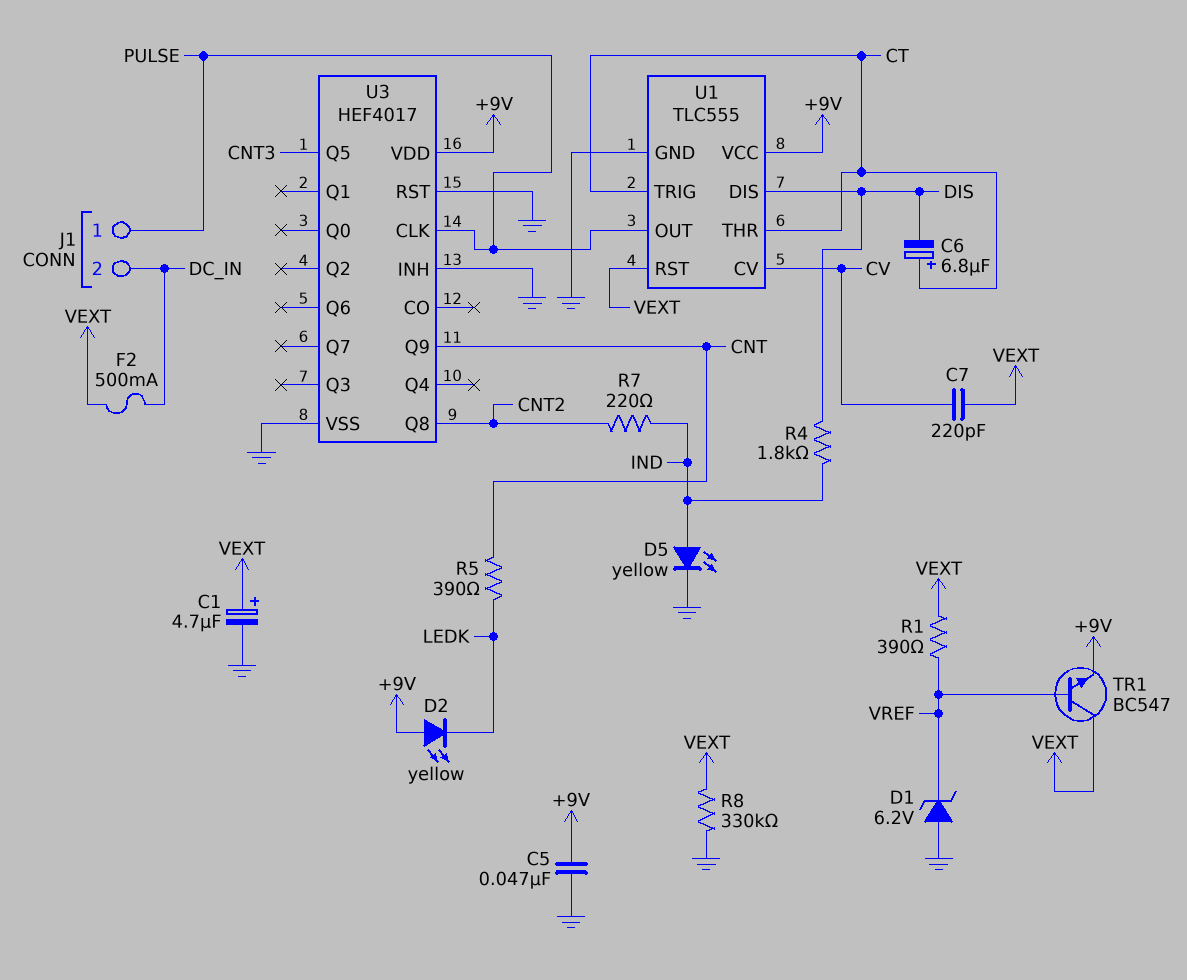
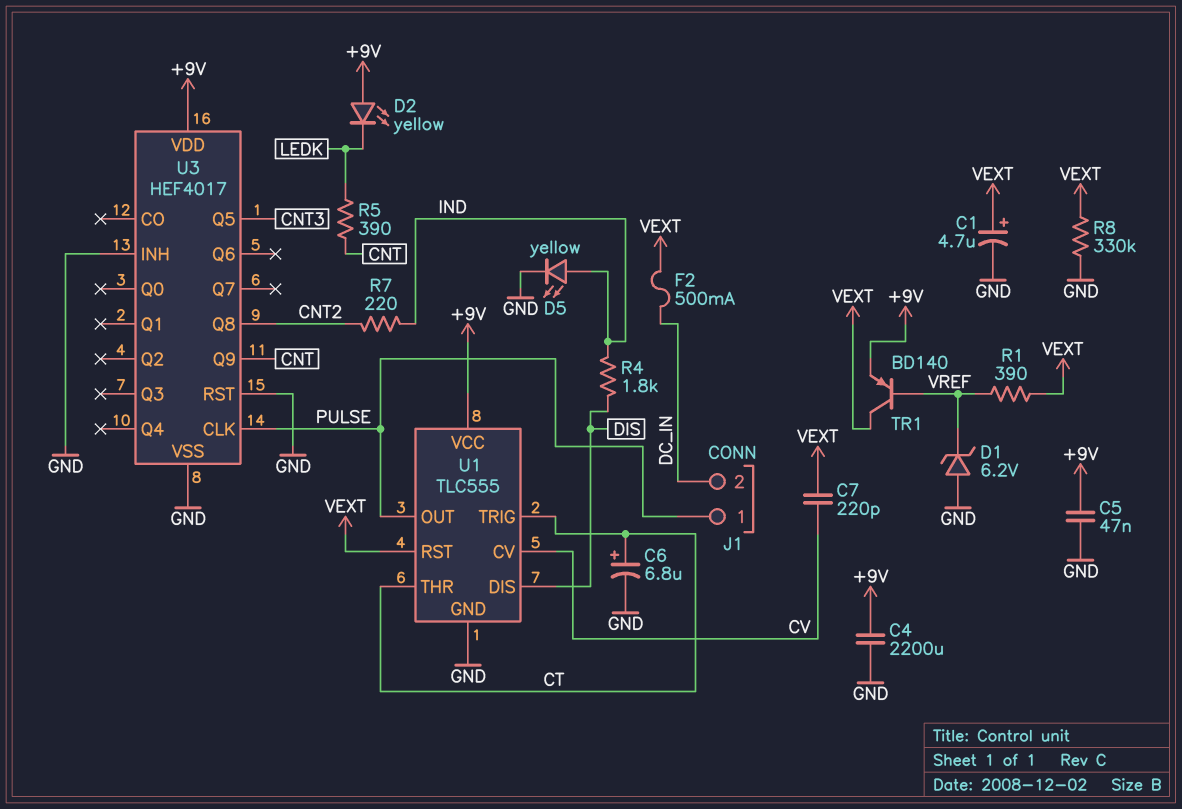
C4: none -> 2200uF (+9V, GND)
C6: 6.8uF (plus CT, minus DIS) -> 6.8uF (plus CT, minus GND)
TR1: NPN BC547 (B VREF, C VEXT, E +9V) -> PNP BD140 (B VREF, C VEXT, E +9V)

